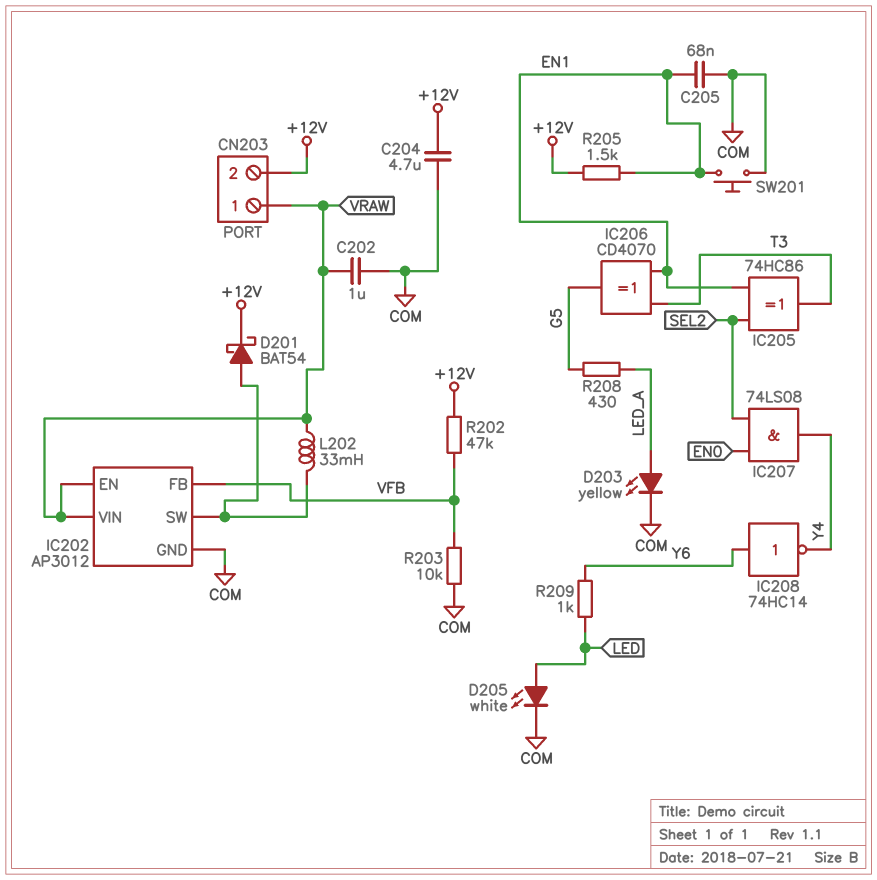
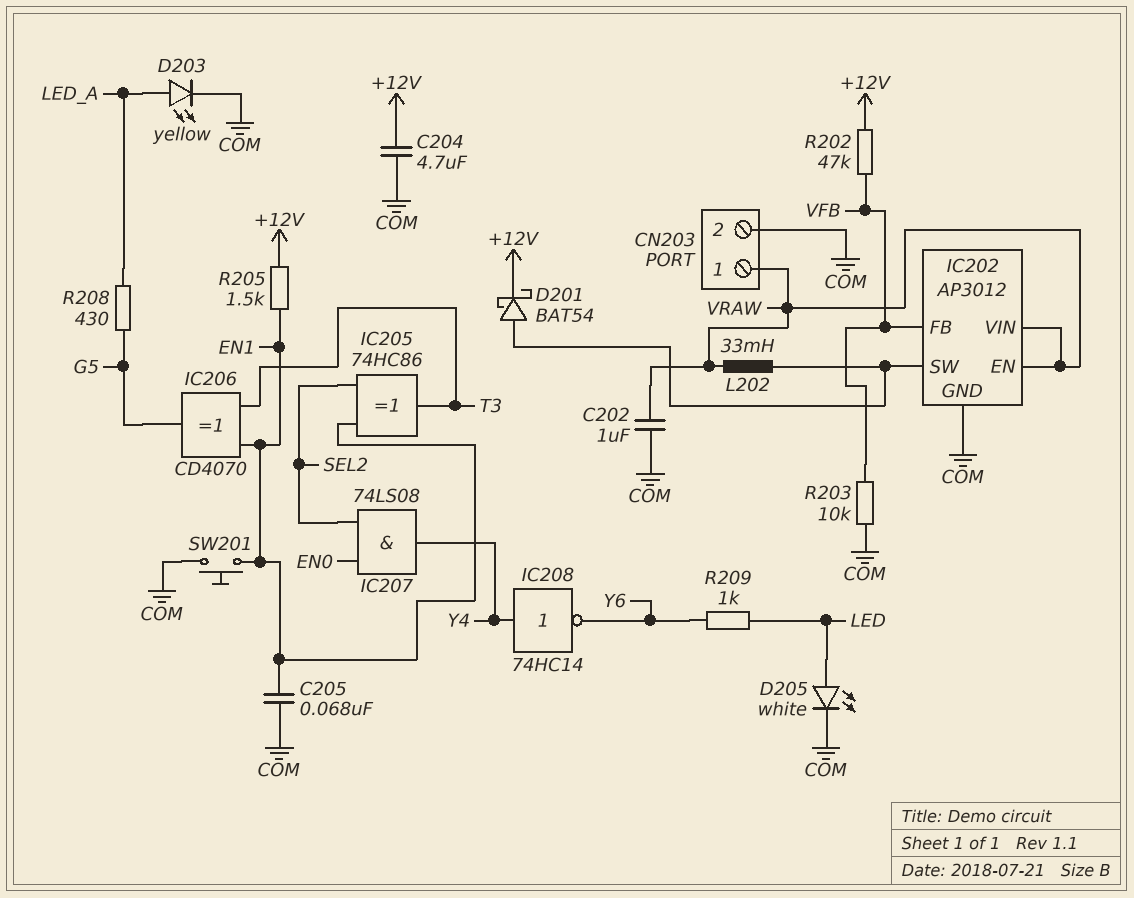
CN203 pin 2: +12V -> COM
IC208: NOT 74HC14 (in Y6, out Y4) -> NOT 74HC14 (in Y4, out Y6)

